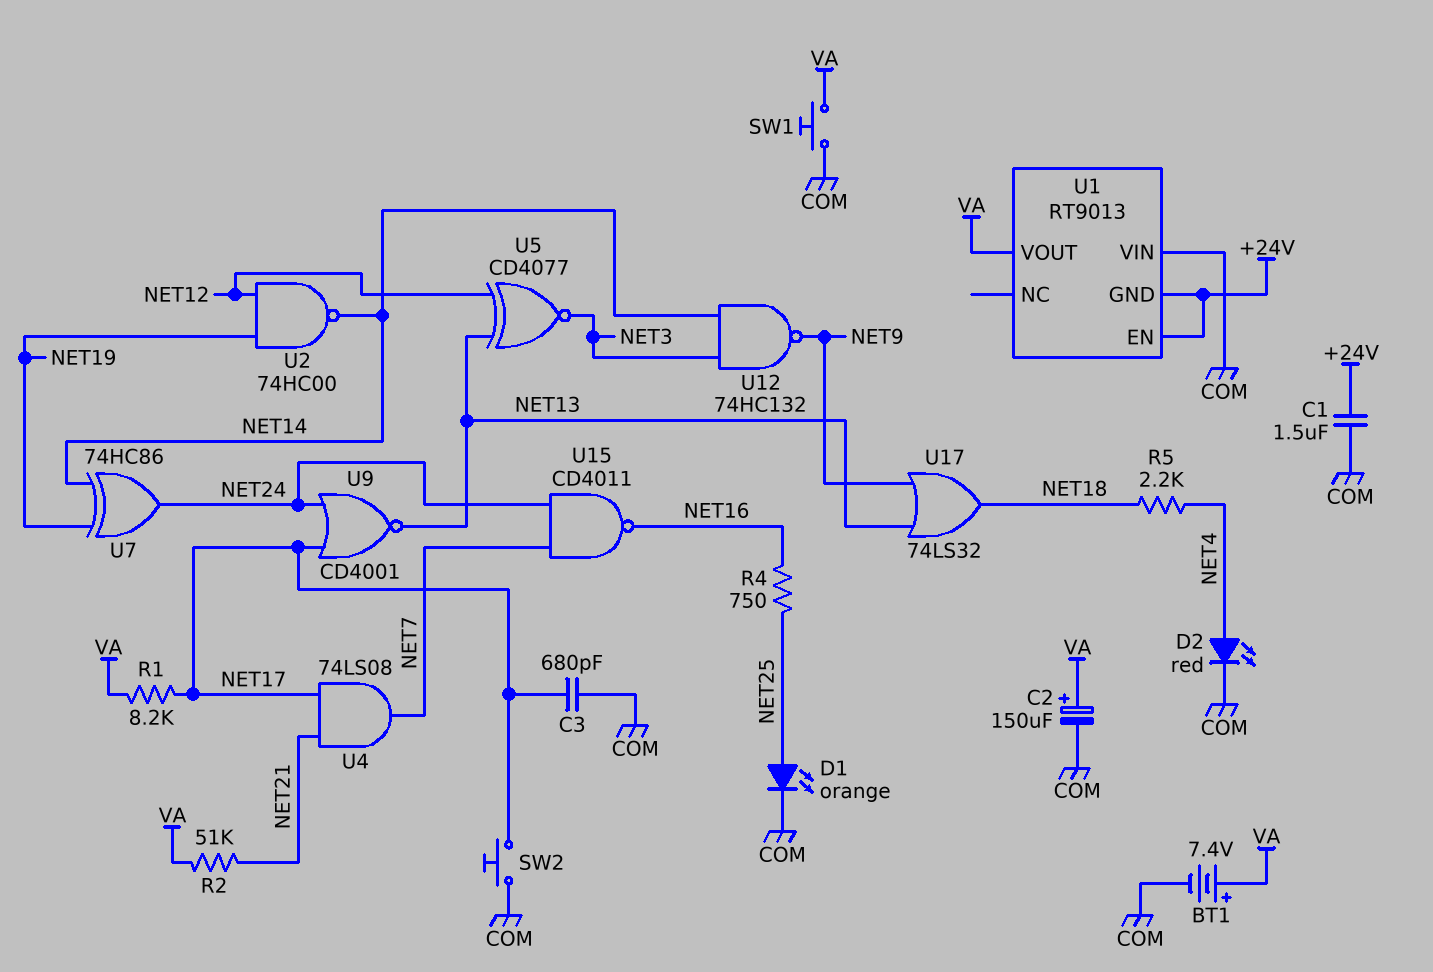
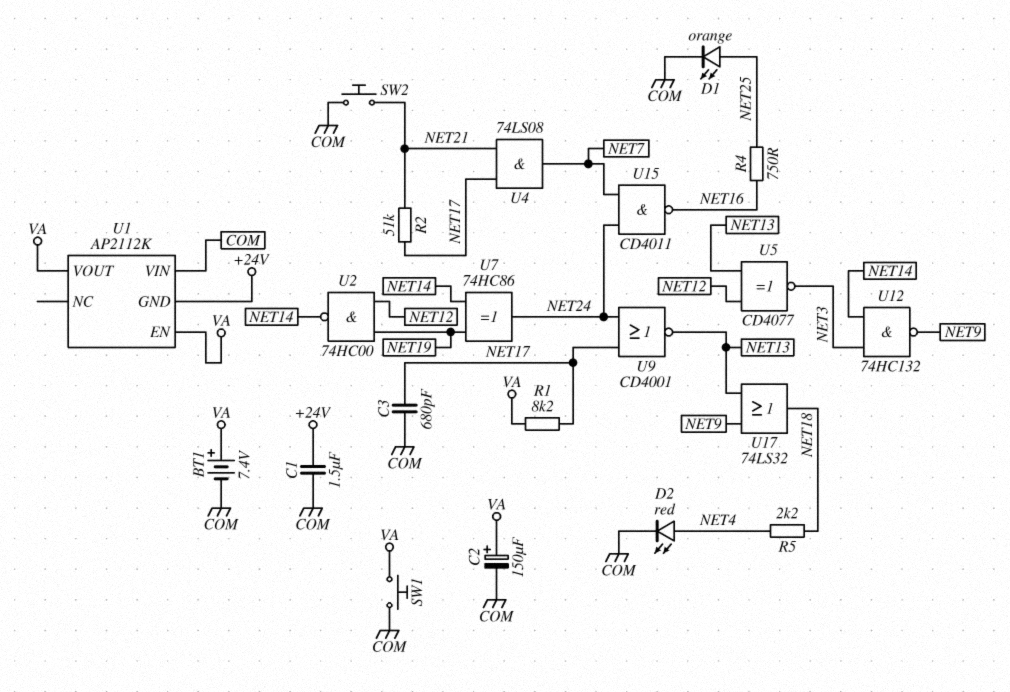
R2: 51k (NET21, VA) -> 51k (NET17, NET21)
SW2: button (COM, NET17) -> button (COM, NET21)
U1: RT9013 -> AP2112K
U1 pin EN: +24V -> VA

